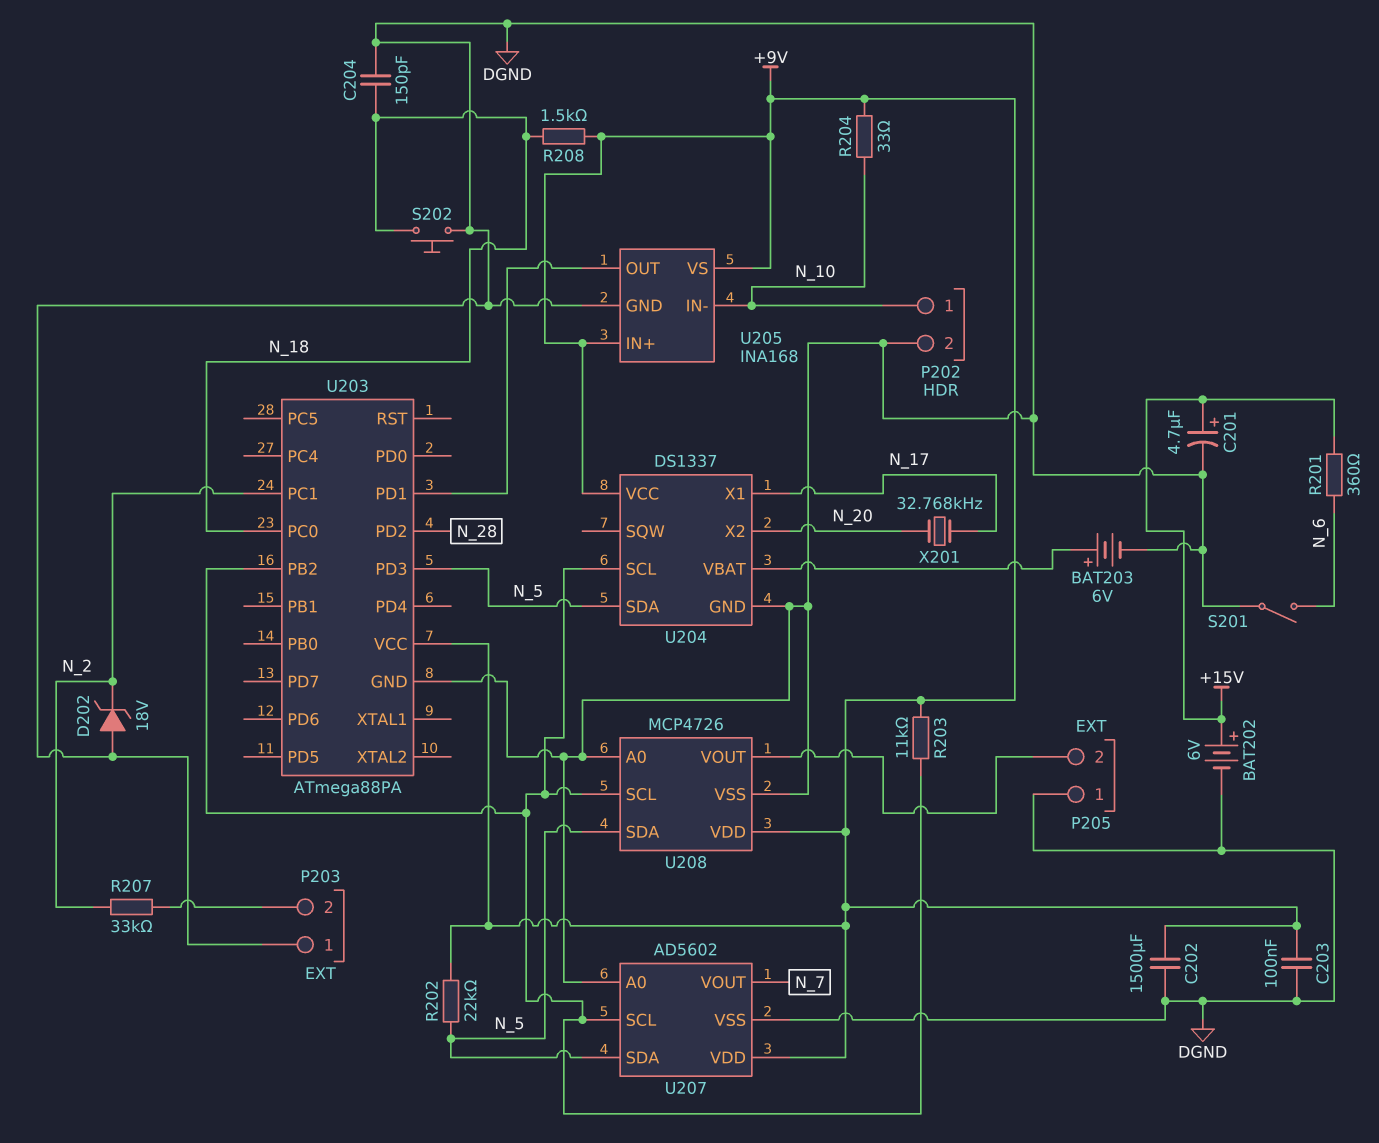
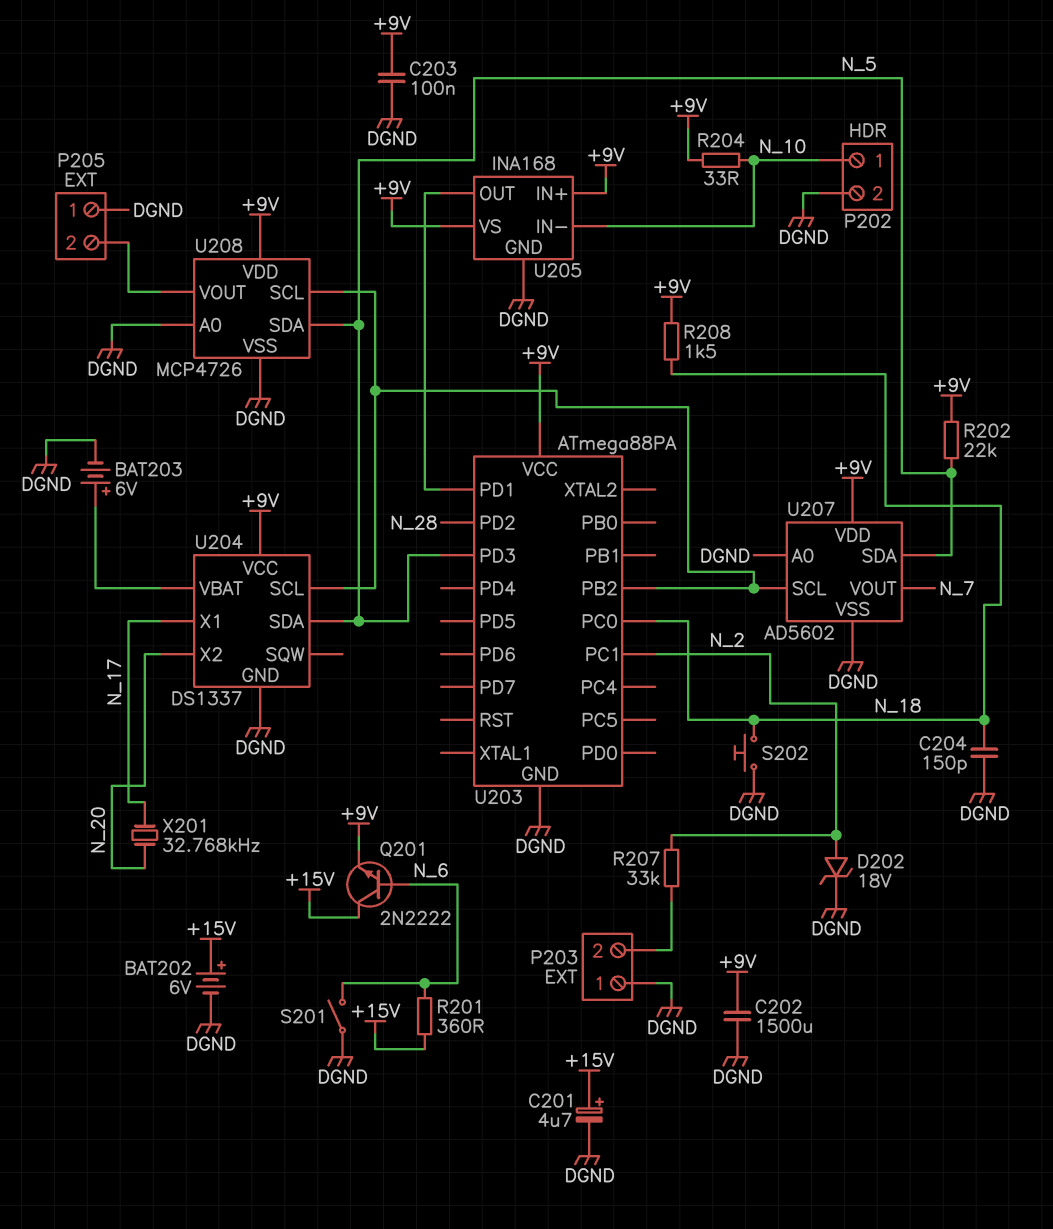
D202: zener 18V (A DGND, K N_2) -> zener 18V (A N_2, K DGND)
Q201: none -> NPN 2N2222 (B N_6, C +15V, E +9V)
R203: 11k (+9V, U203/PB2) -> none

